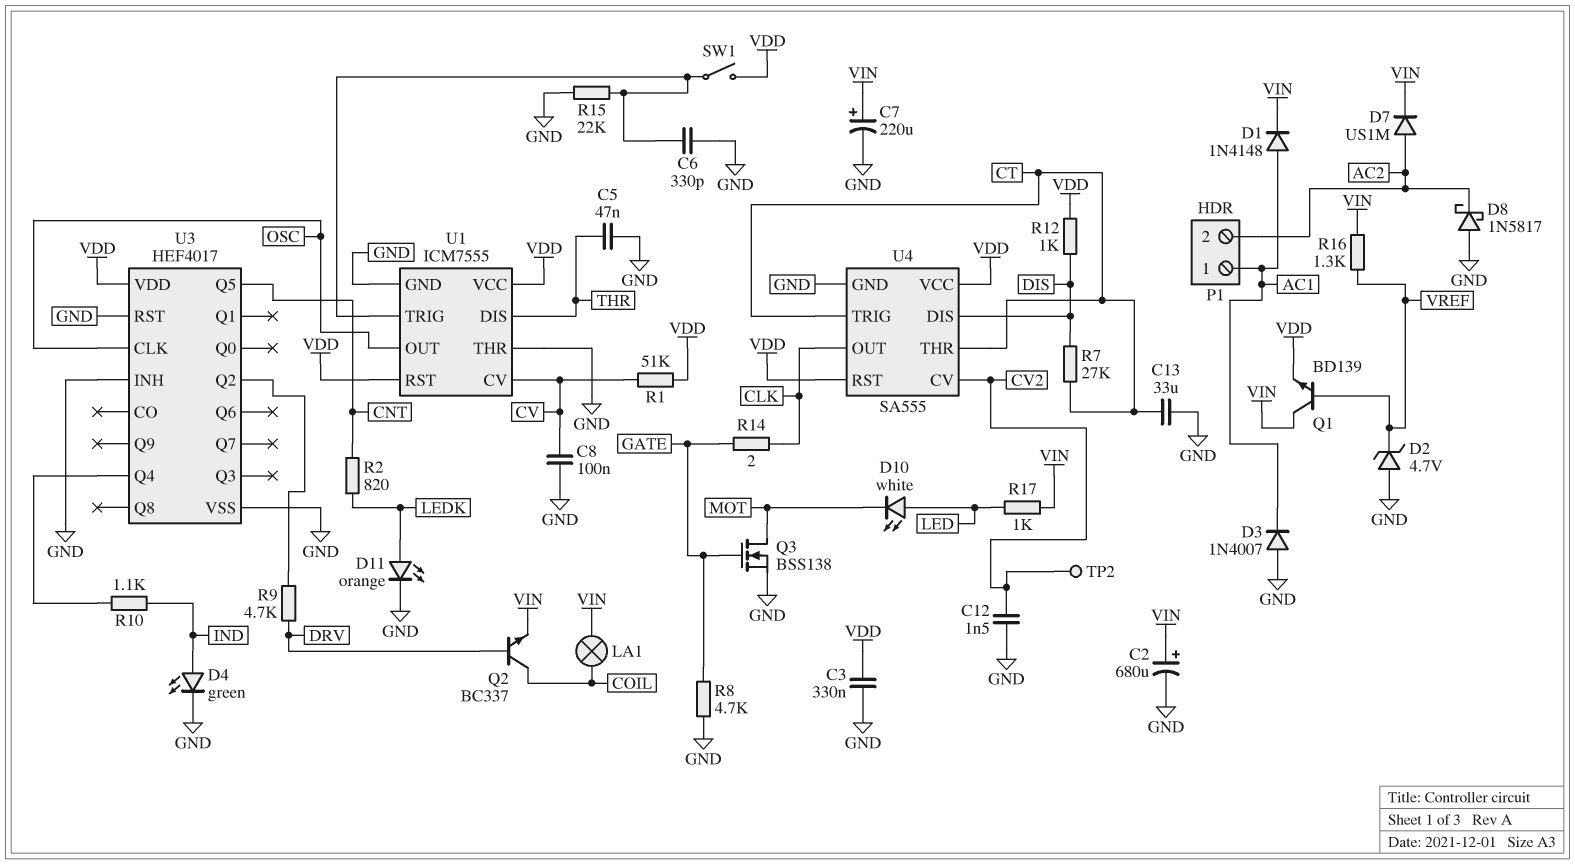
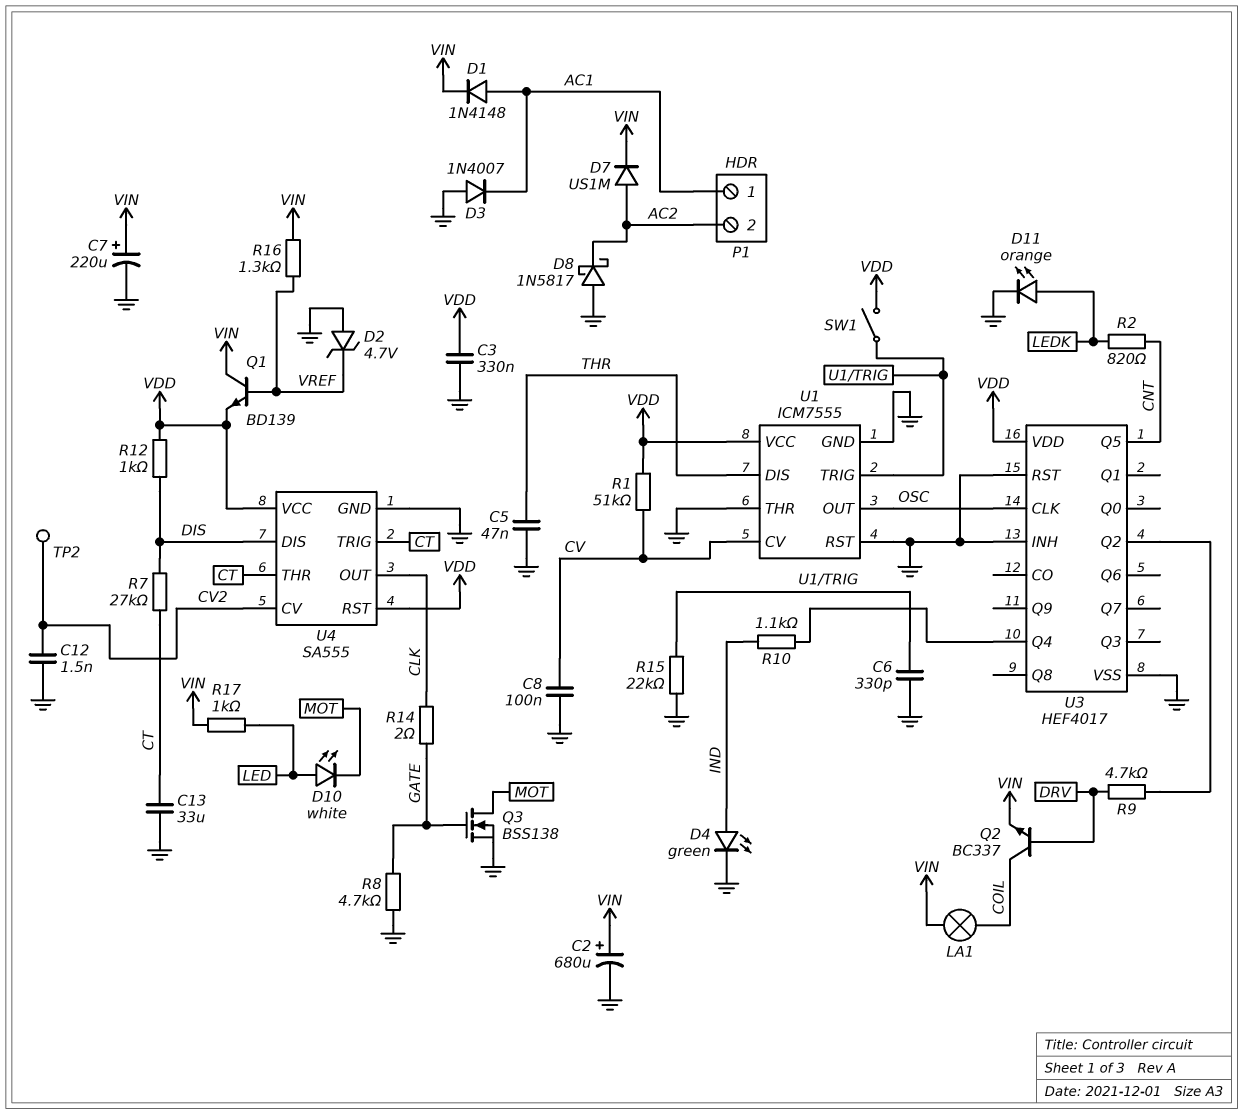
U1 pin RST: VDD -> GND

